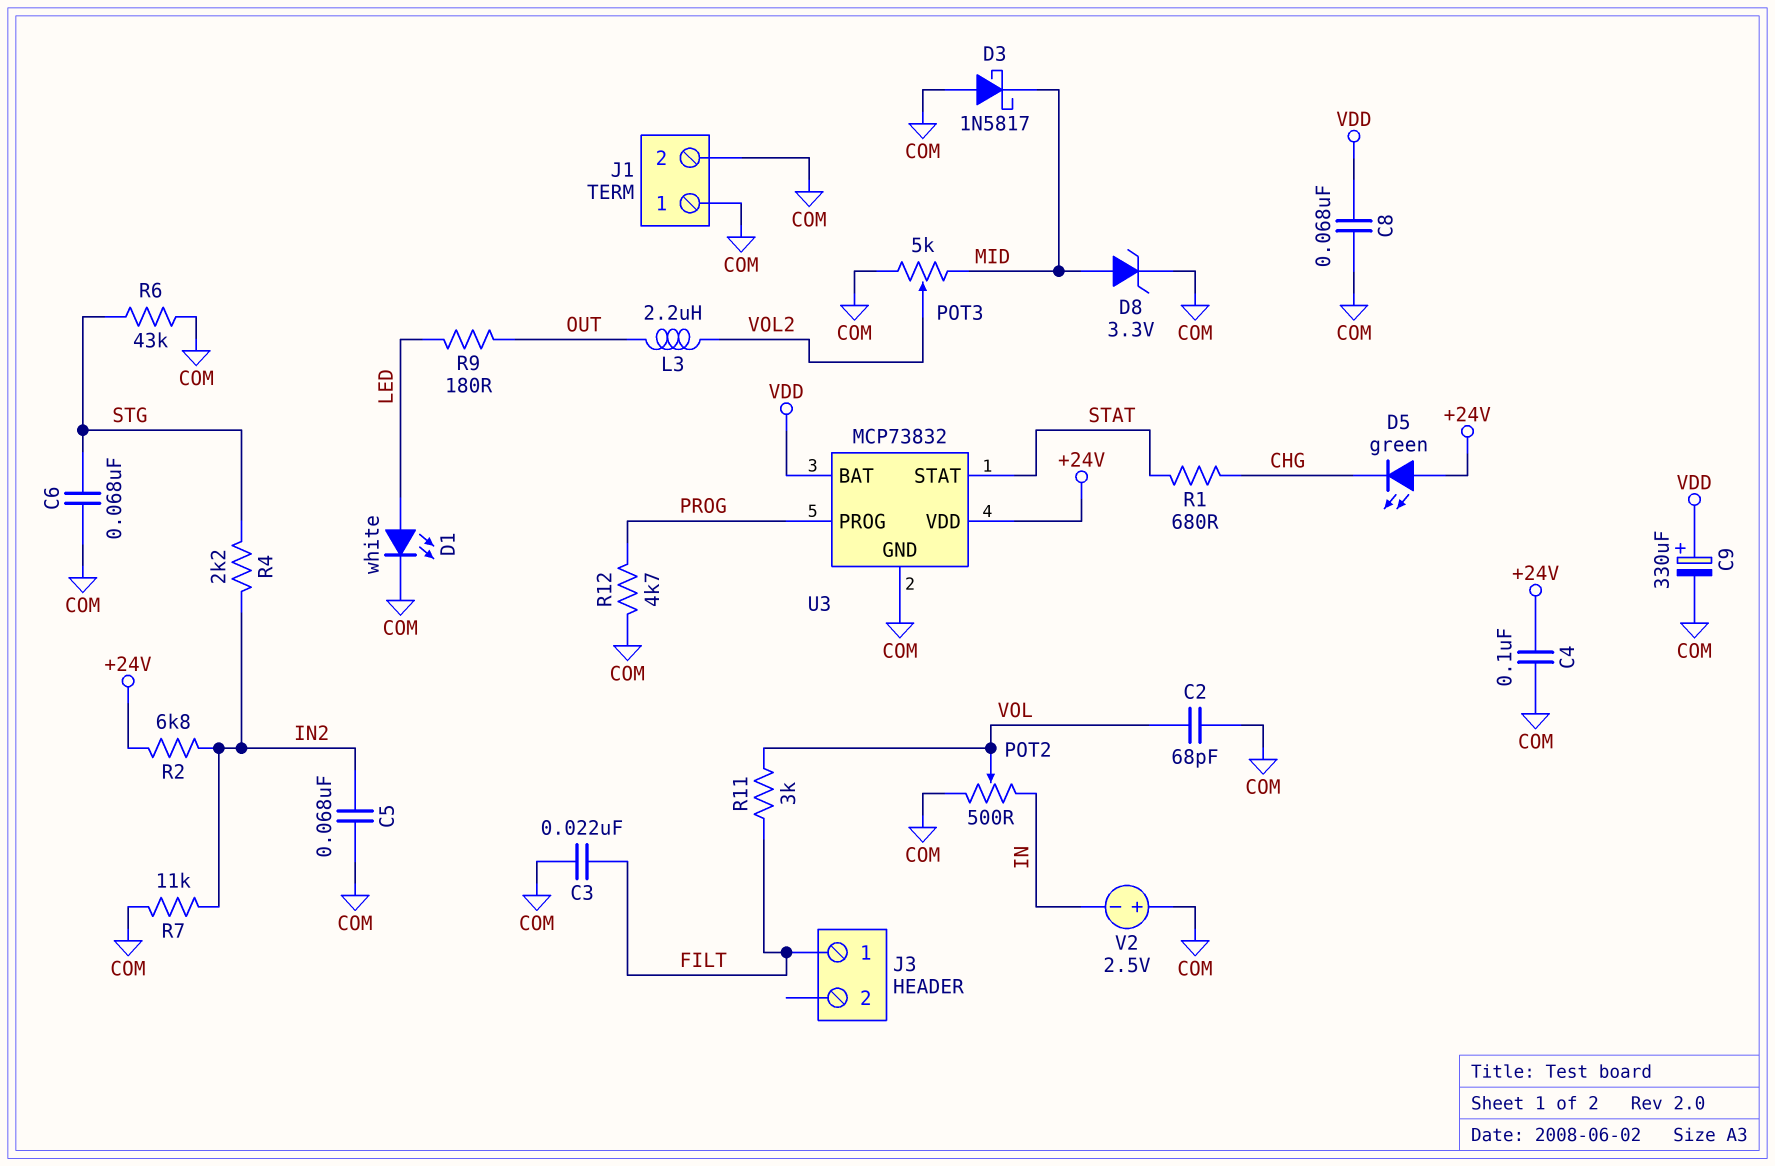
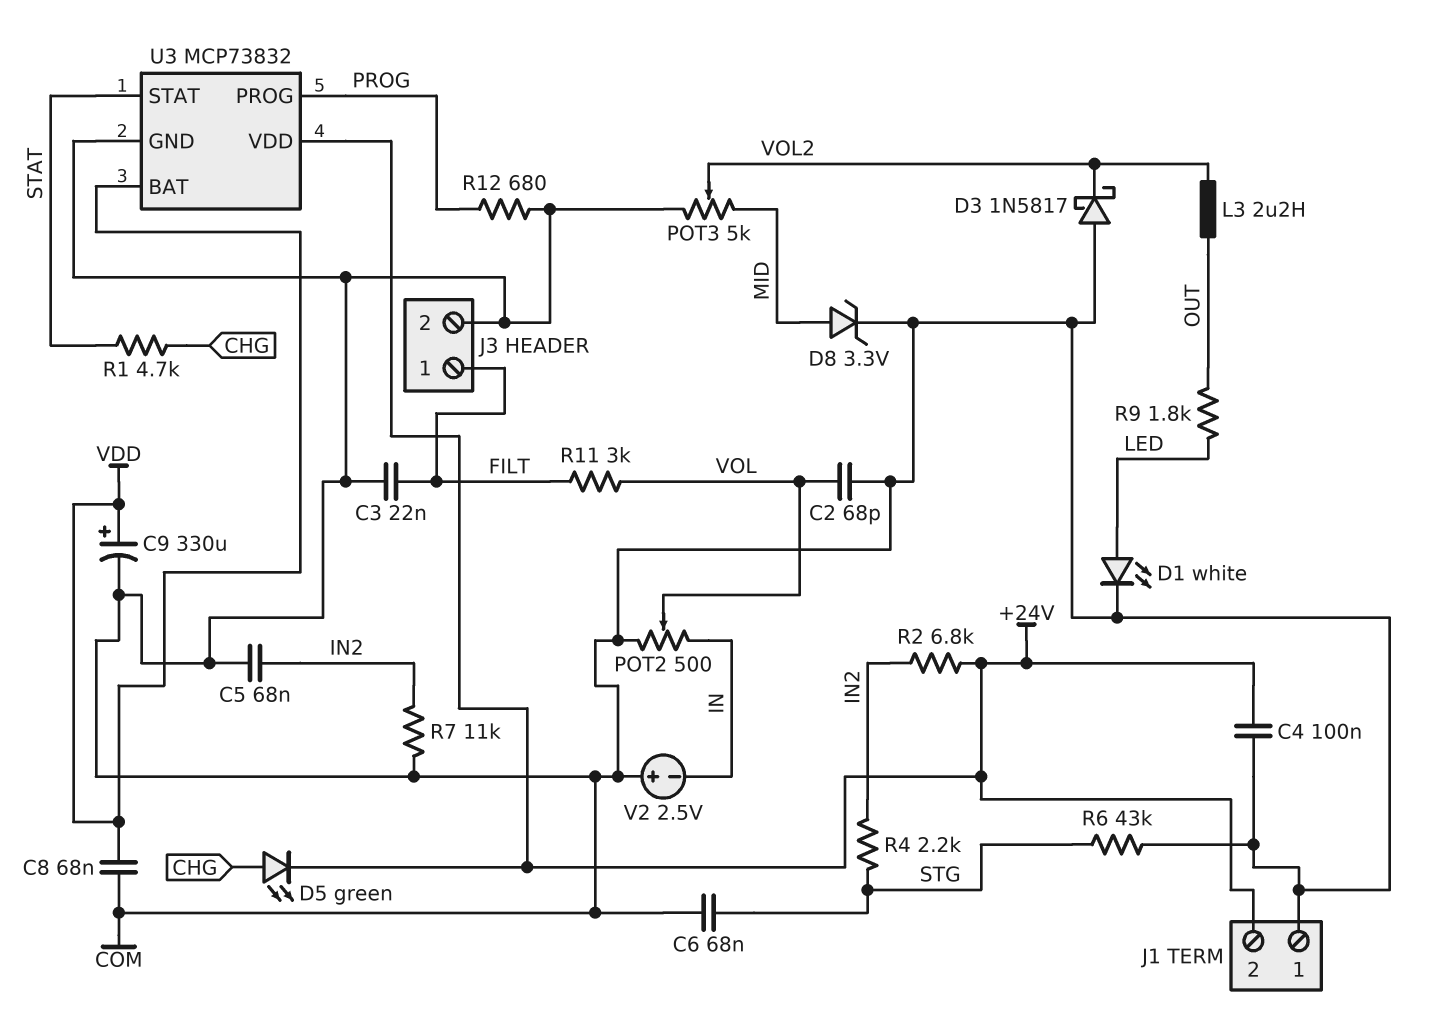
D3: schottky 1N5817 (A COM, K MID) -> schottky 1N5817 (A COM, K VOL2)
D5: LED green (A +24V, K CHG) -> LED green (A CHG, K +24V)
J1 pin 2: COM -> +24V
J3 pin 2: none -> COM
R1: 680 (CHG, STAT) -> 4.7k (CHG, STAT)
R9: 180 (LED, OUT) -> 1.8k (LED, OUT)
R12: 4.7k (COM, PROG) -> 680 (COM, PROG)

